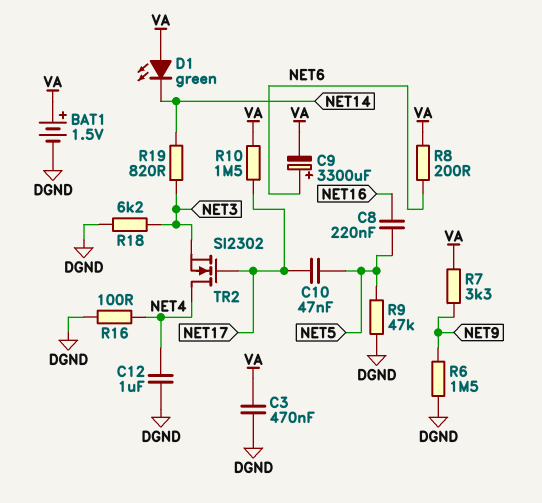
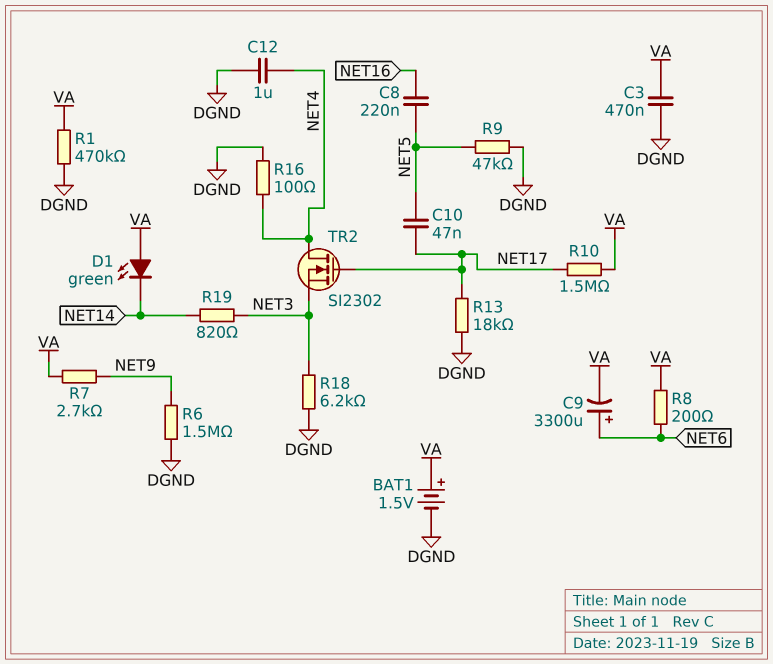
R1: none -> 470k (DGND, VA)
R7: 3.3k (NET9, VA) -> 2.7k (NET9, VA)
R13: none -> 18k (DGND, NET17)

